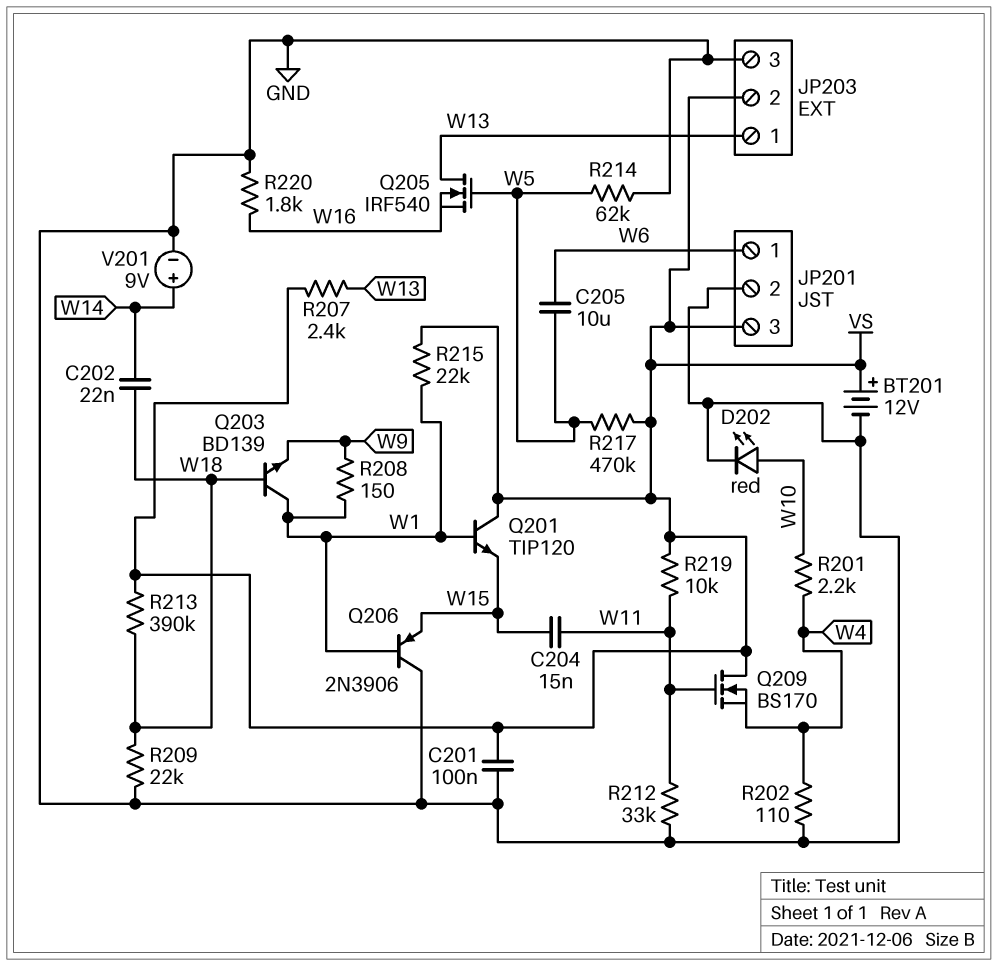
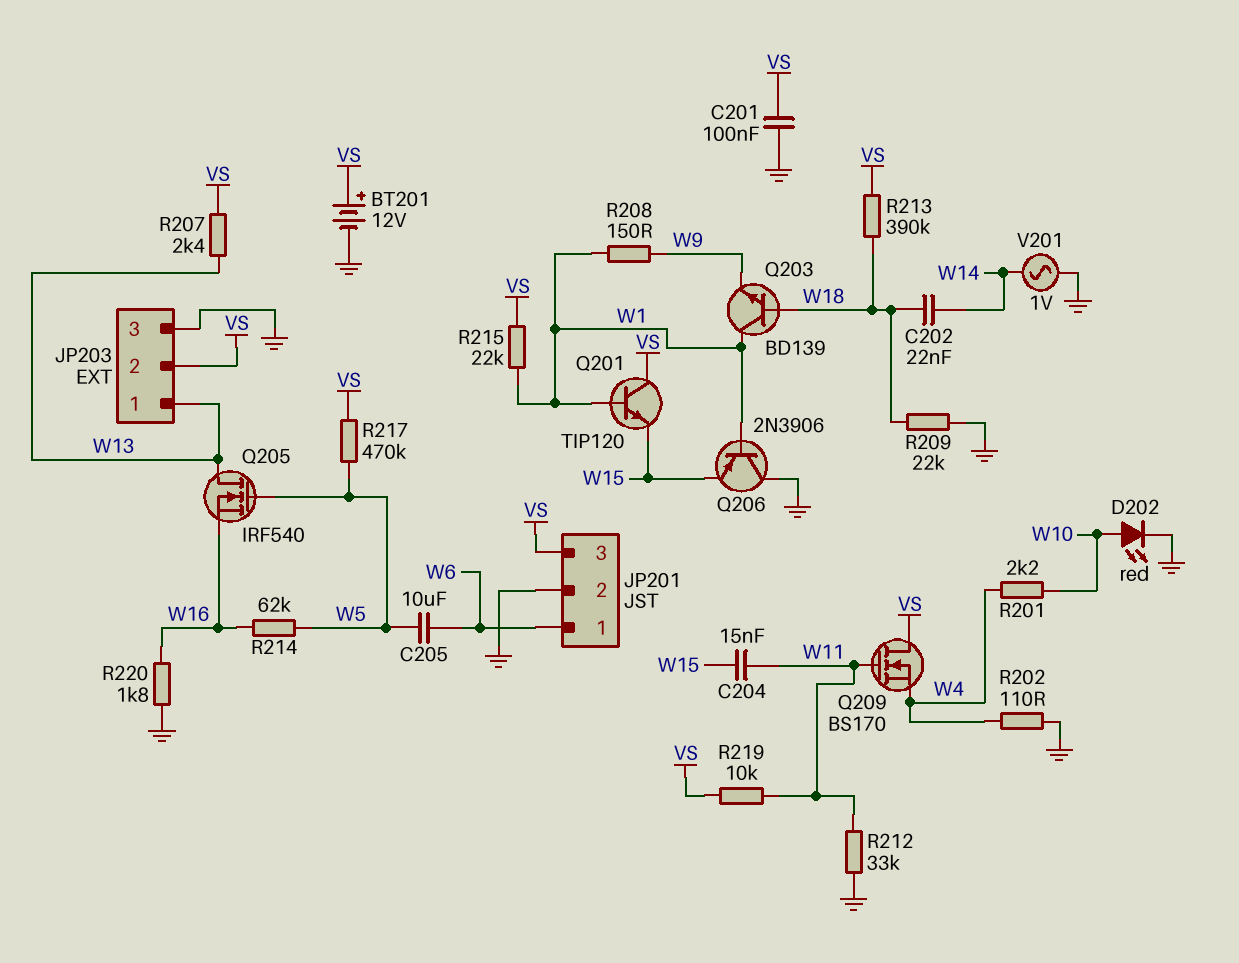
R214: 62k (GND, W5) -> 62k (W5, W16)
V201: 9V (plus W14, minus GND) -> AC 1V (GND, W14)

